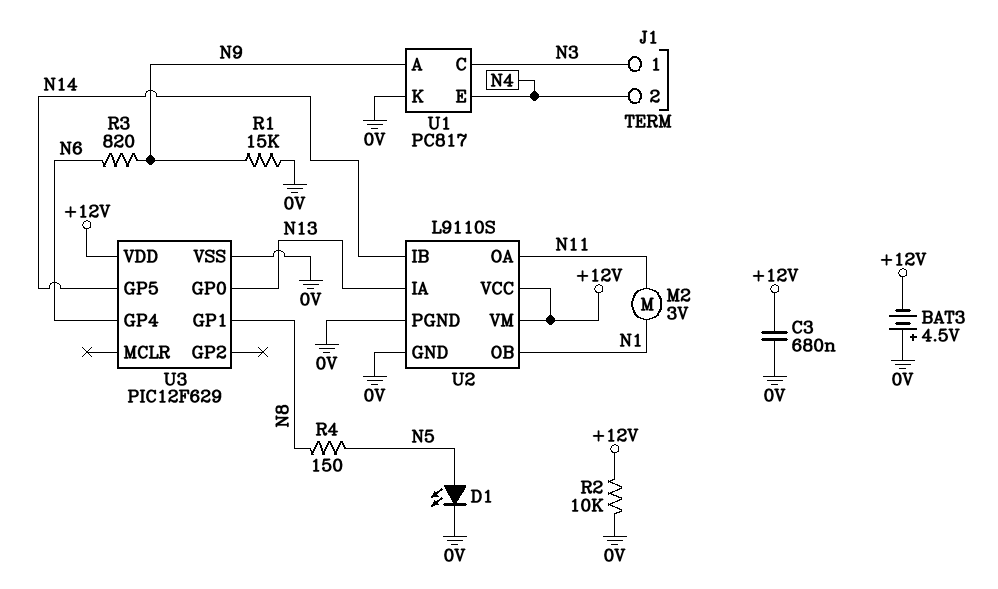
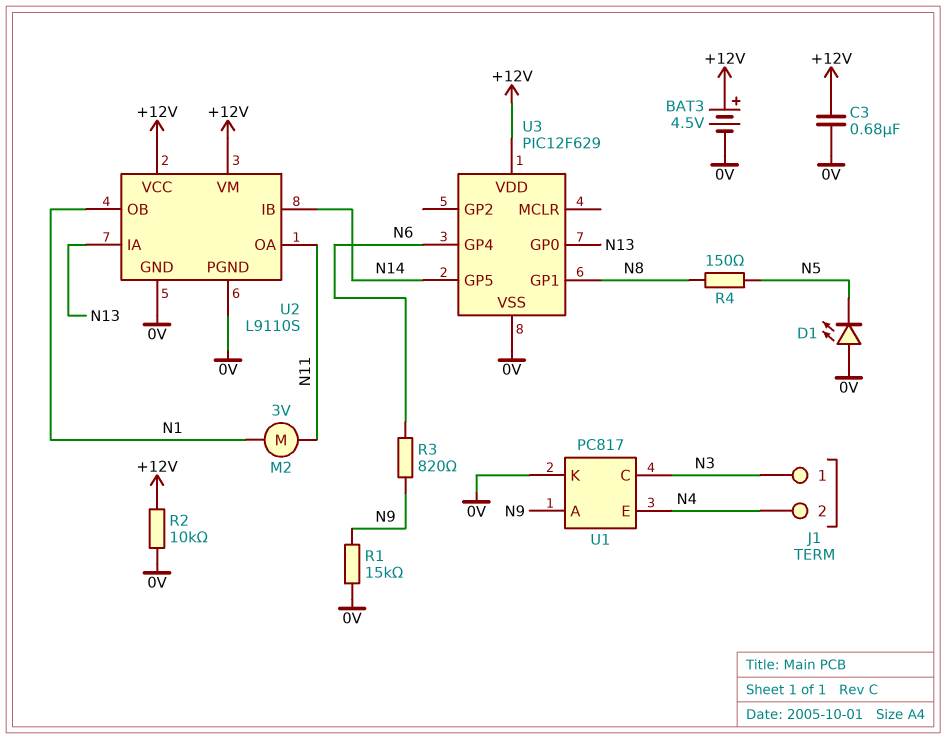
BAT3: 4.5V (plus 0V, minus +12V) -> 4.5V (plus +12V, minus 0V)
D1: LED (A N5, K 0V) -> LED (A 0V, K N5)

